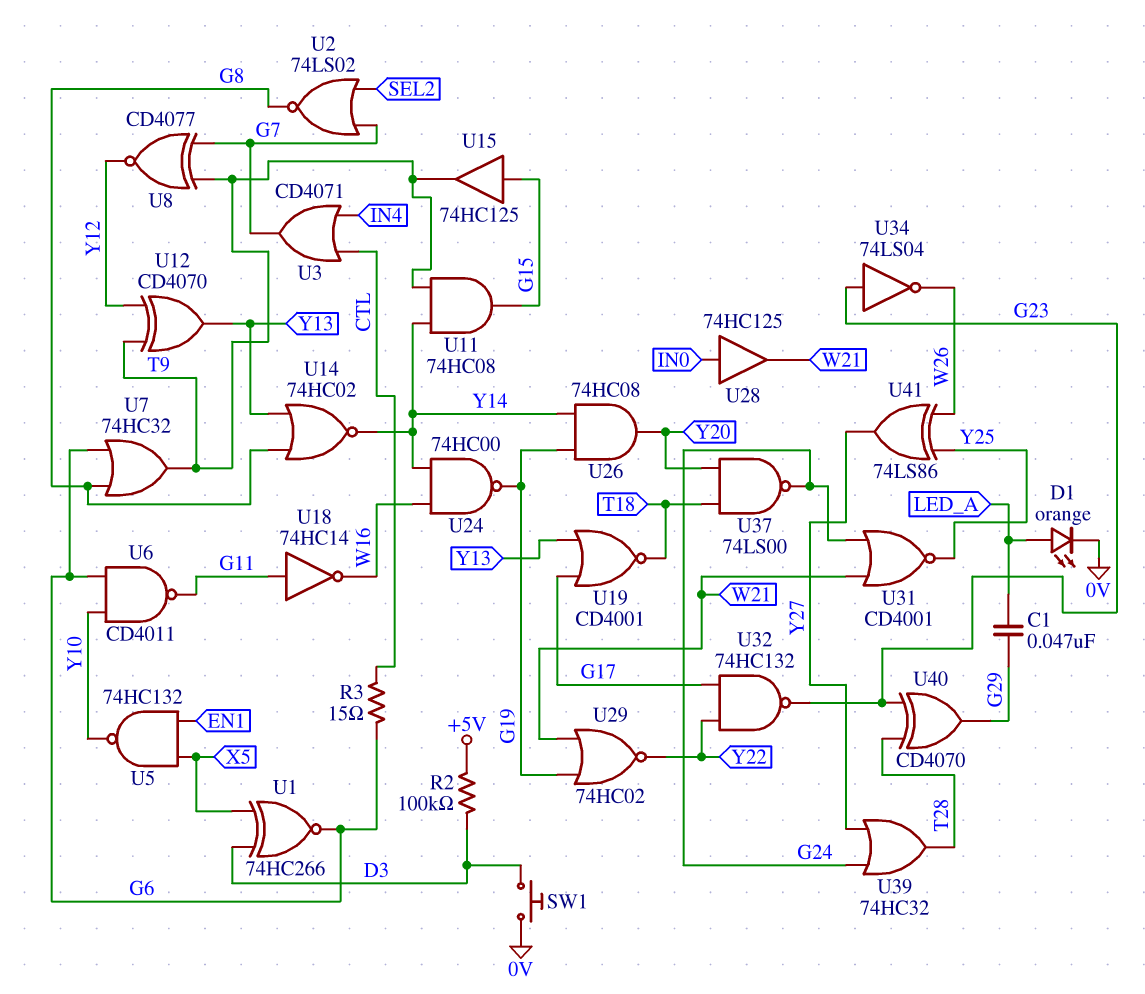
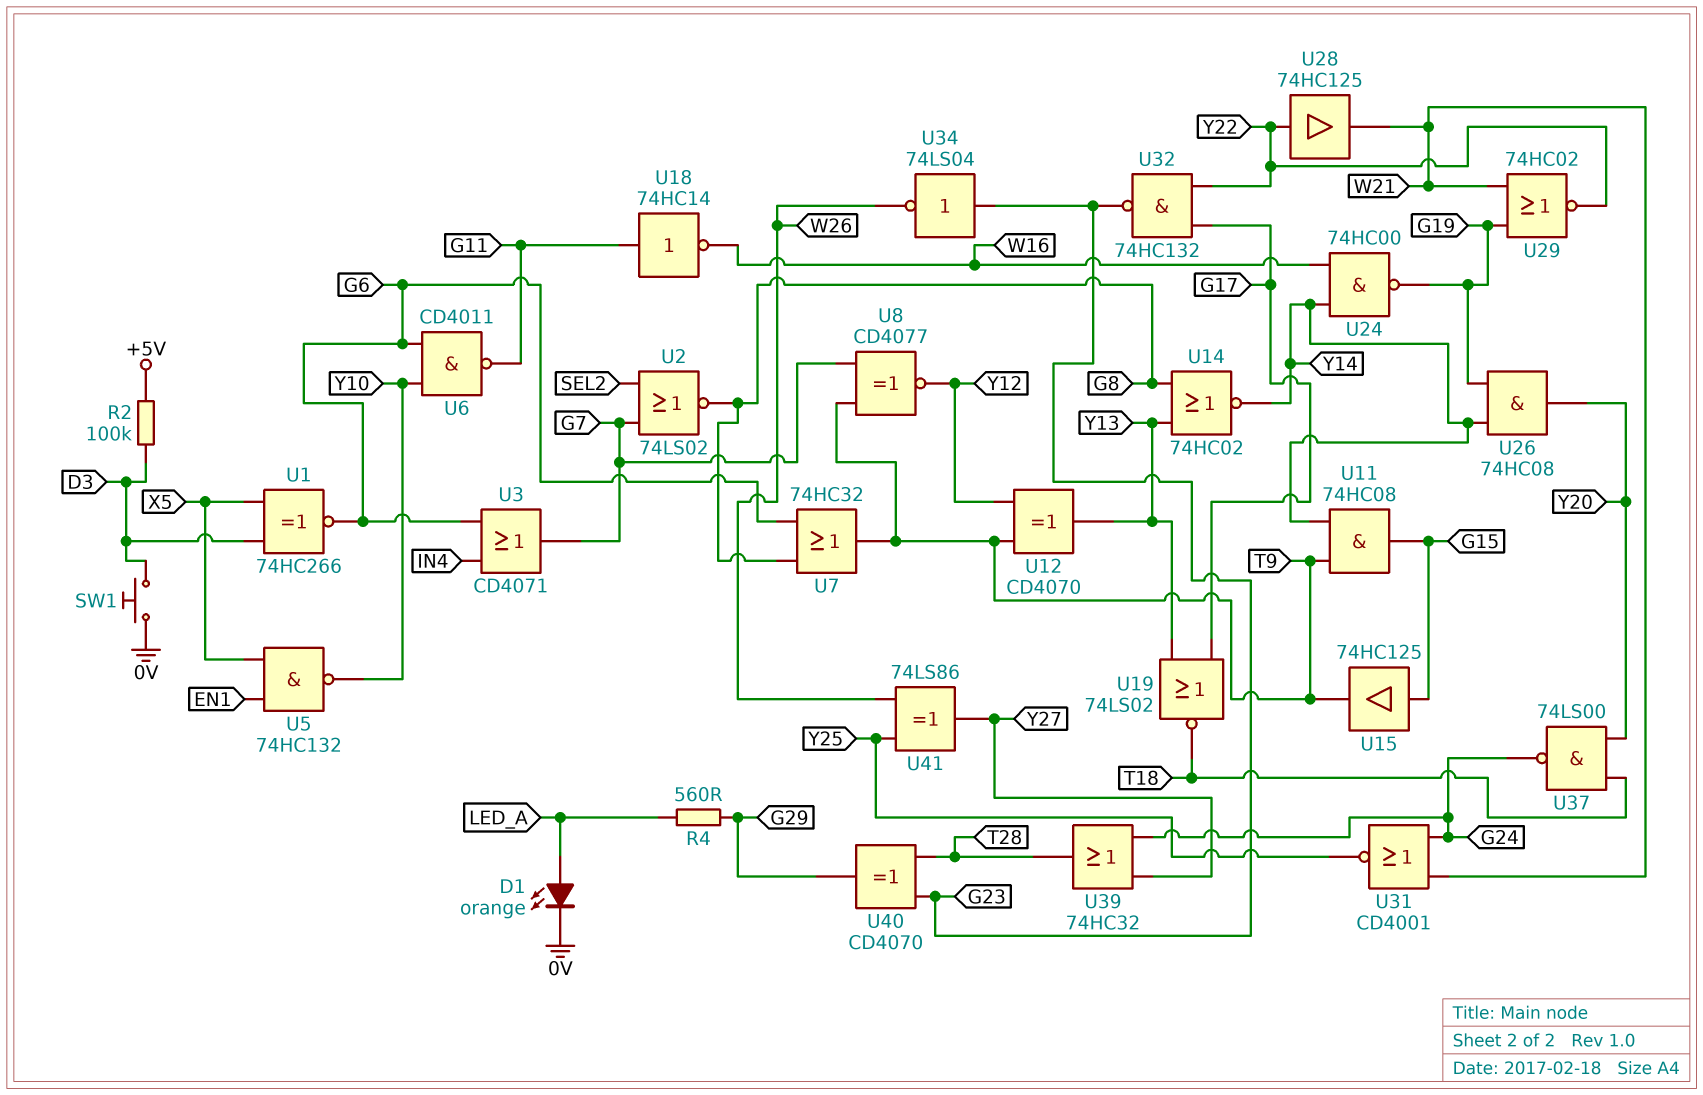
C1: 47nF (G29, LED_A) -> none
R3: 15 (CTL, G6) -> none
R4: none -> 560 (G29, LED_A)
U3: OR CD4071 (in CTL, in IN4, out G7) -> OR CD4071 (in G6, in IN4, out G7)
U19: NOR CD4001 (in G17, in Y13, out T18) -> NOR 74LS02 (in G17, in Y13, out T18)
U28: buffer 74HC125 (in IN0, out W21) -> buffer 74HC125 (in Y22, out W21)

